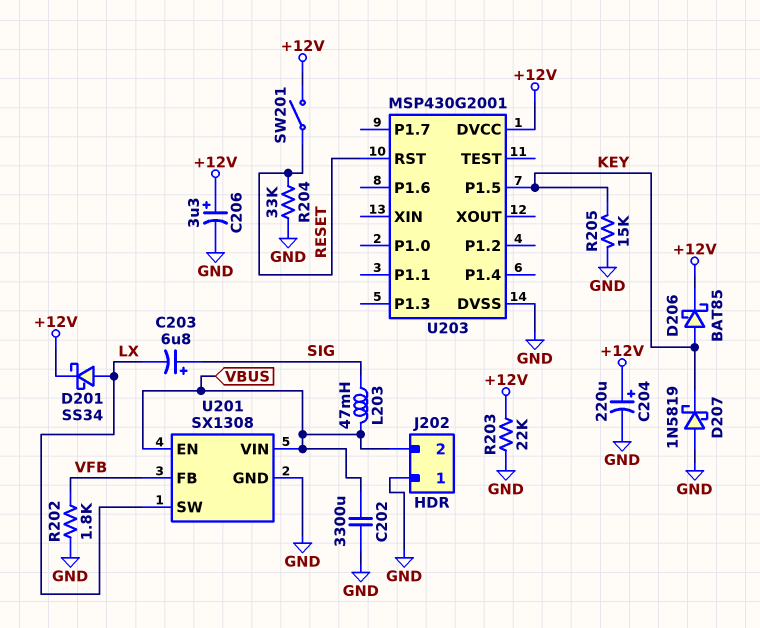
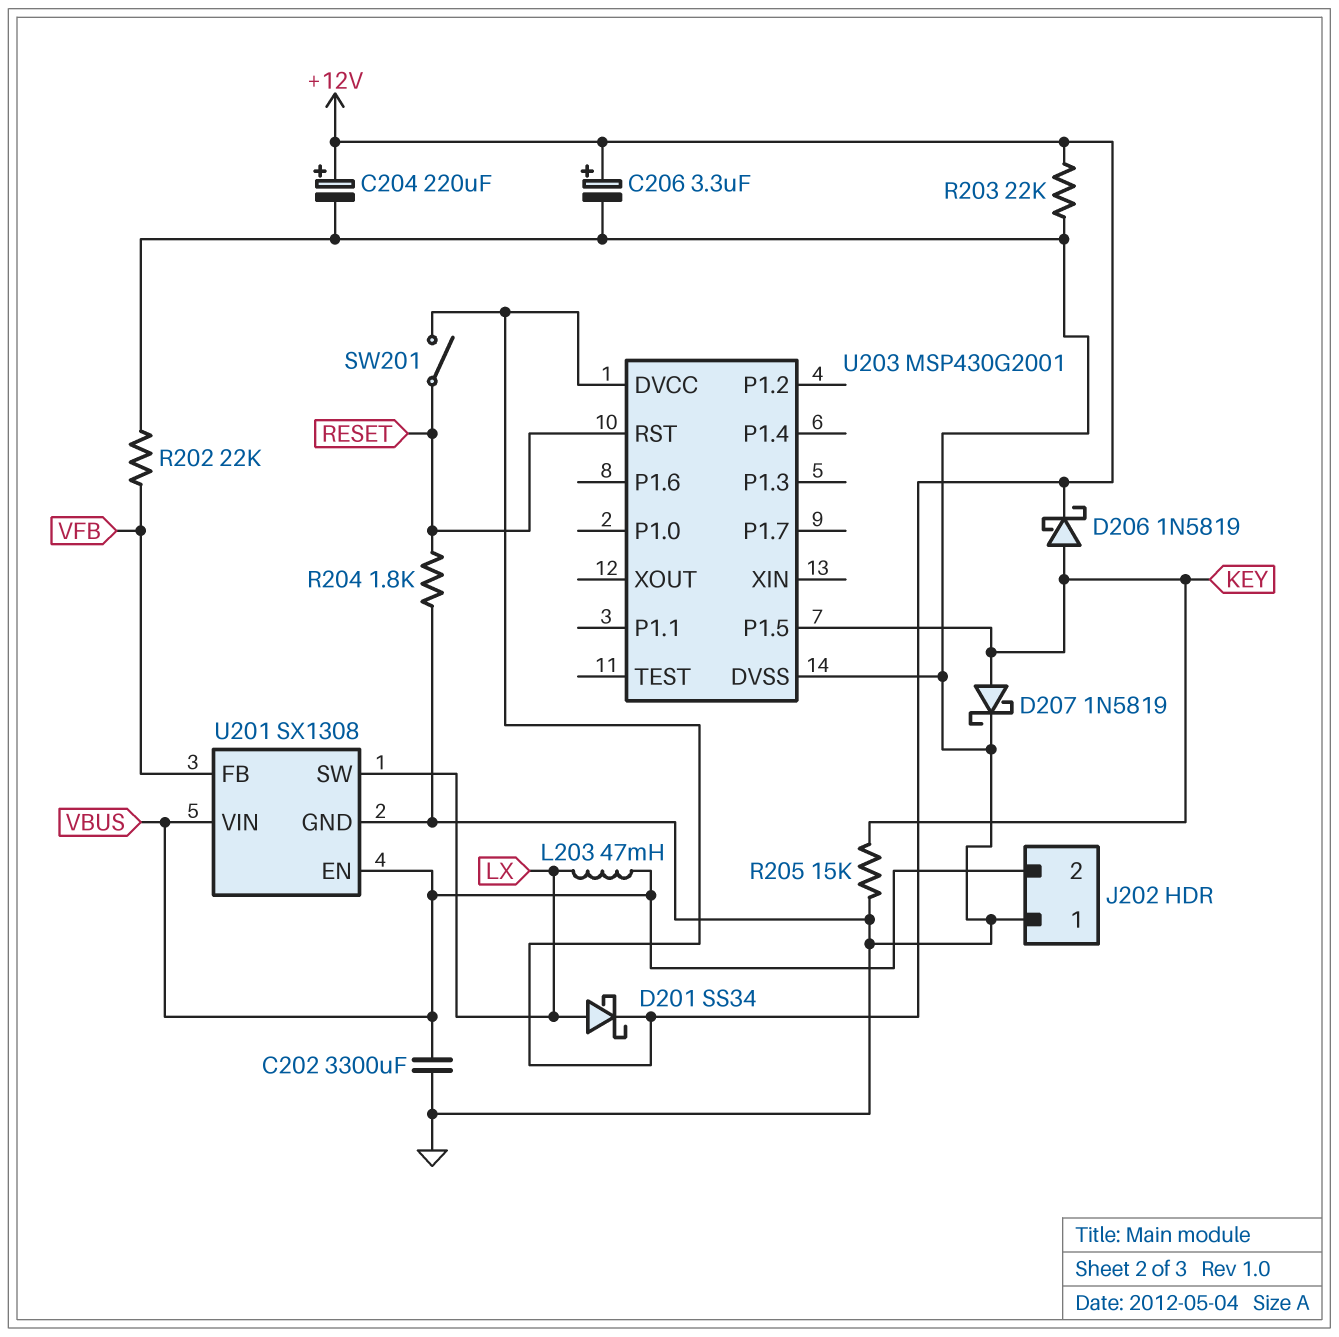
C203: 6.8uF (plus SIG, minus LX) -> none
D206: schottky BAT85 (A KEY, K +12V) -> schottky 1N5819 (A KEY, K +12V)
D207: schottky 1N5819 (A GND, K KEY) -> schottky 1N5819 (A KEY, K GND)
L203: 47mH (SIG, VBUS) -> 47mH (LX, VBUS)
R202: 1.8k (GND, VFB) -> 22k (GND, VFB)
R204: 33k (GND, RESET) -> 1.8k (GND, RESET)

